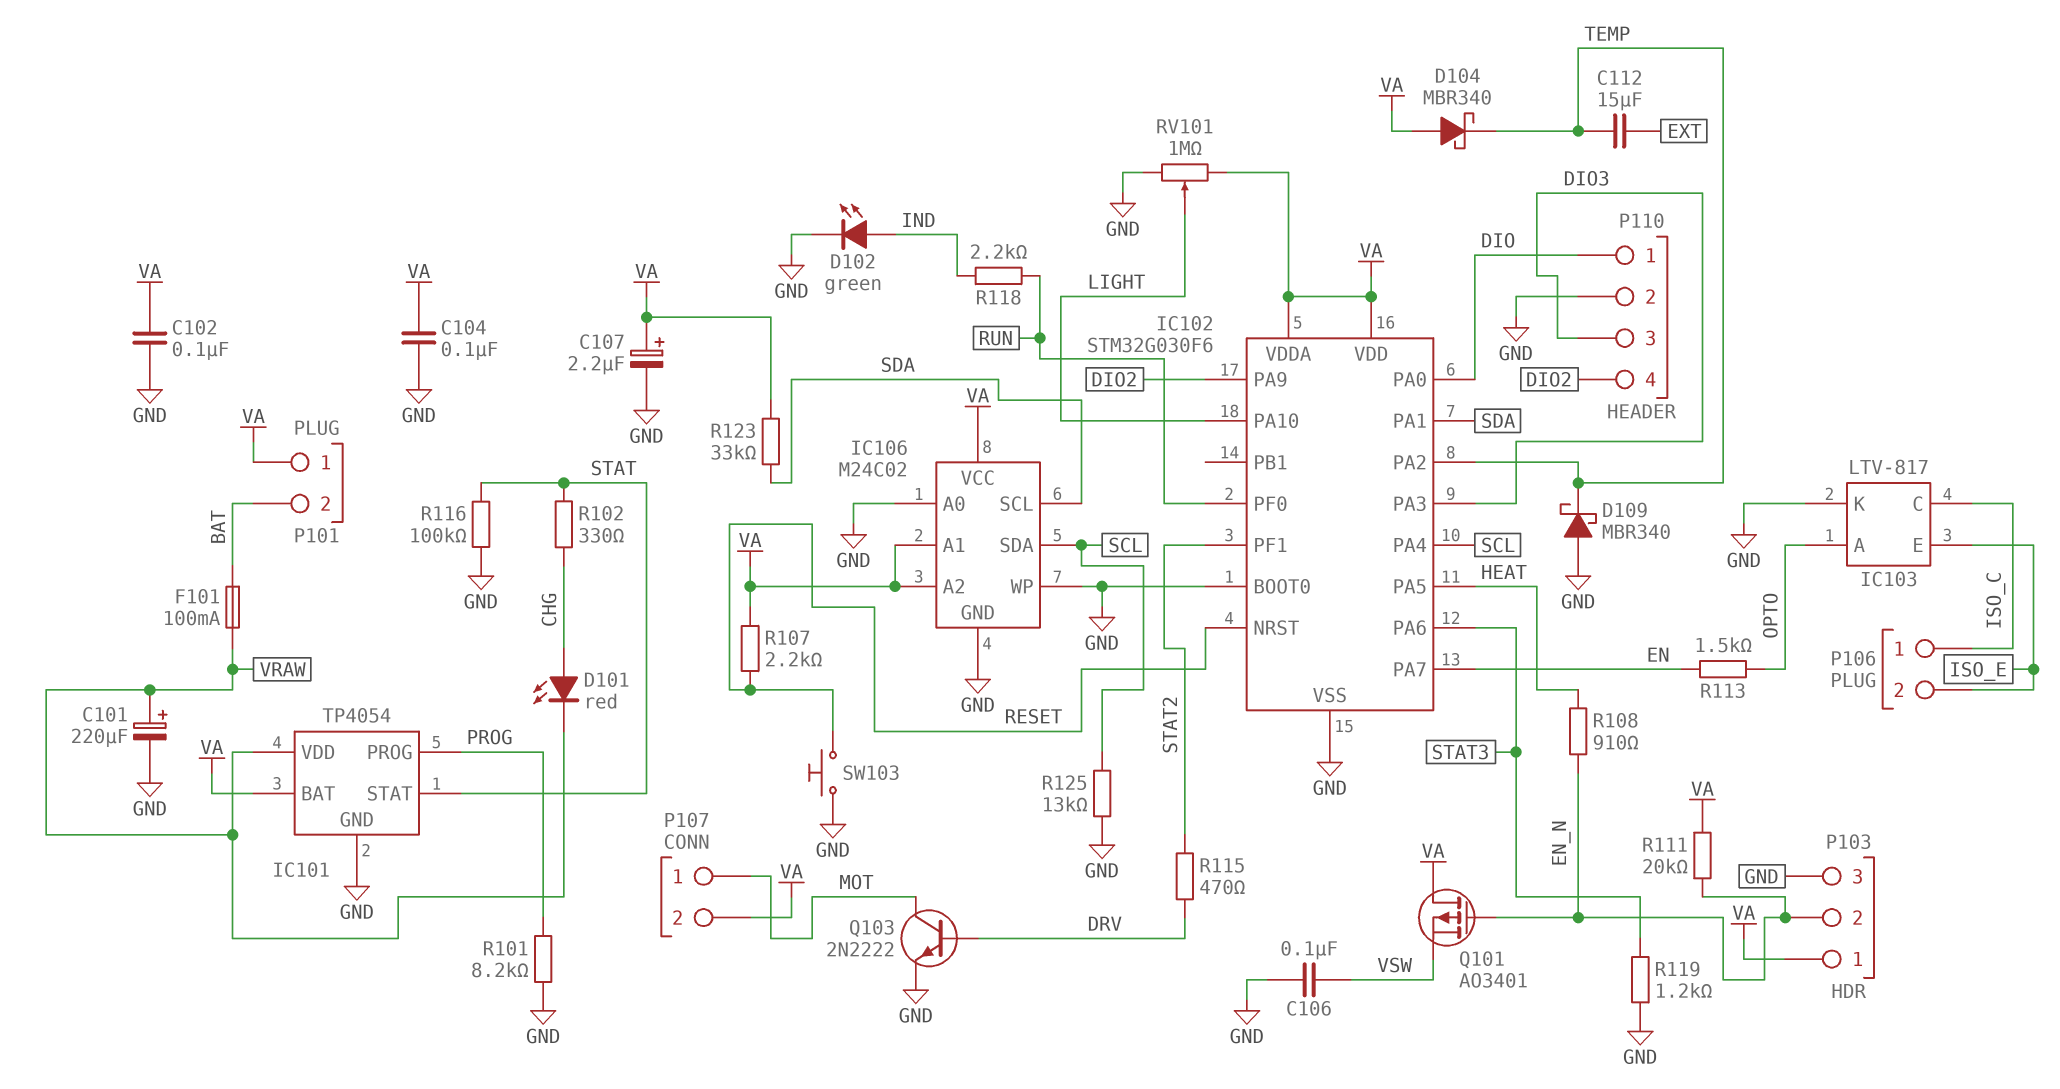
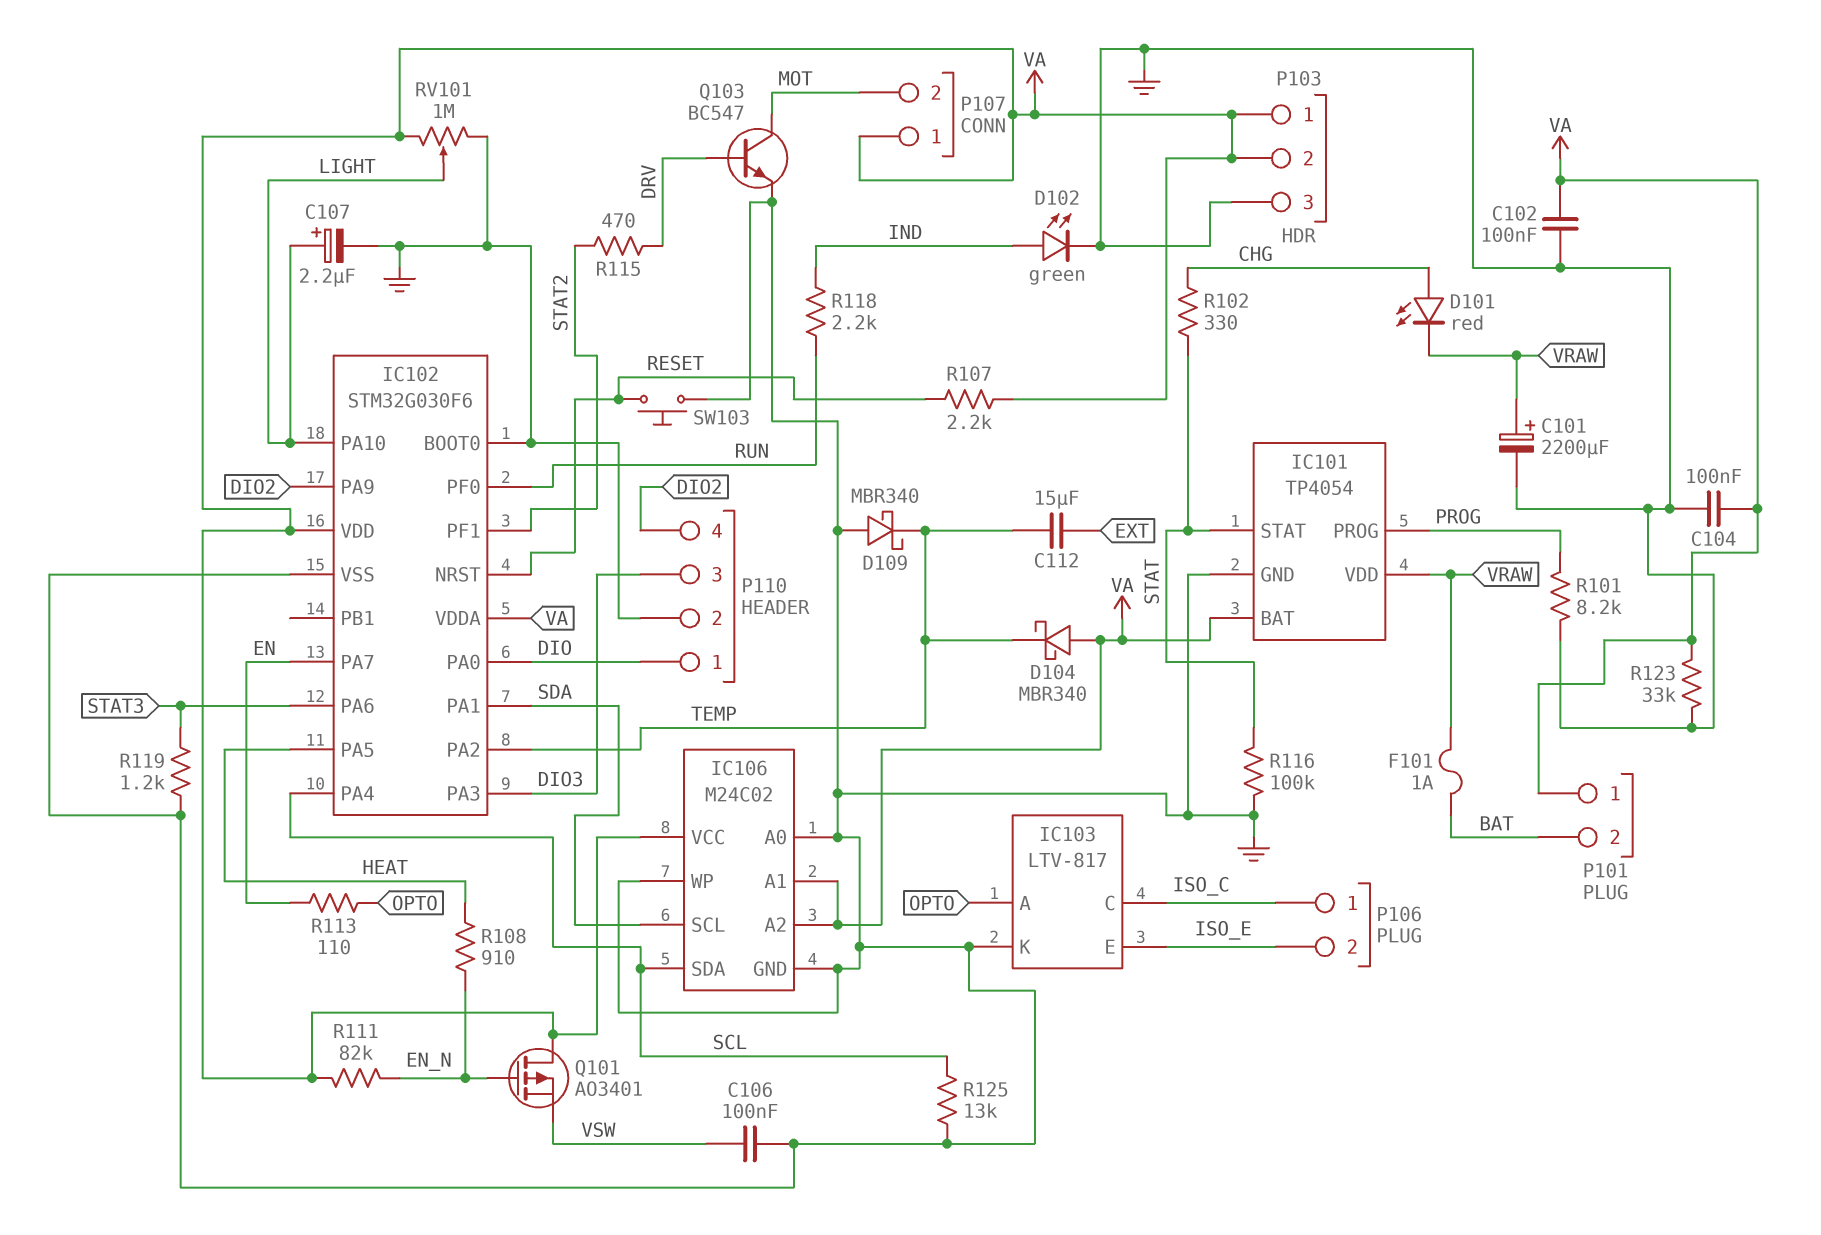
C101: 220uF (plus VRAW, minus GND) -> 2200uF (plus VRAW, minus GND)
C107: 2.2uF (plus VA, minus GND) -> 2.2uF (plus LIGHT, minus GND)
F101: 100mA (BAT, VRAW) -> 1A (BAT, VRAW)
P103 pin 2: EN_N -> VA
P107 pin 1: MOT -> VA
P107 pin 2: VA -> MOT
Q103: NPN 2N2222 (B DRV, C MOT, E GND) -> NPN BC547 (B DRV, C MOT, E GND)
R111: 20k (EN_N, VA) -> 82k (EN_N, VA)
R113: 1.5k (EN, OPTO) -> 110 (EN, OPTO)
R123: 33k (SDA, VA) -> 33k (GND, VA)

